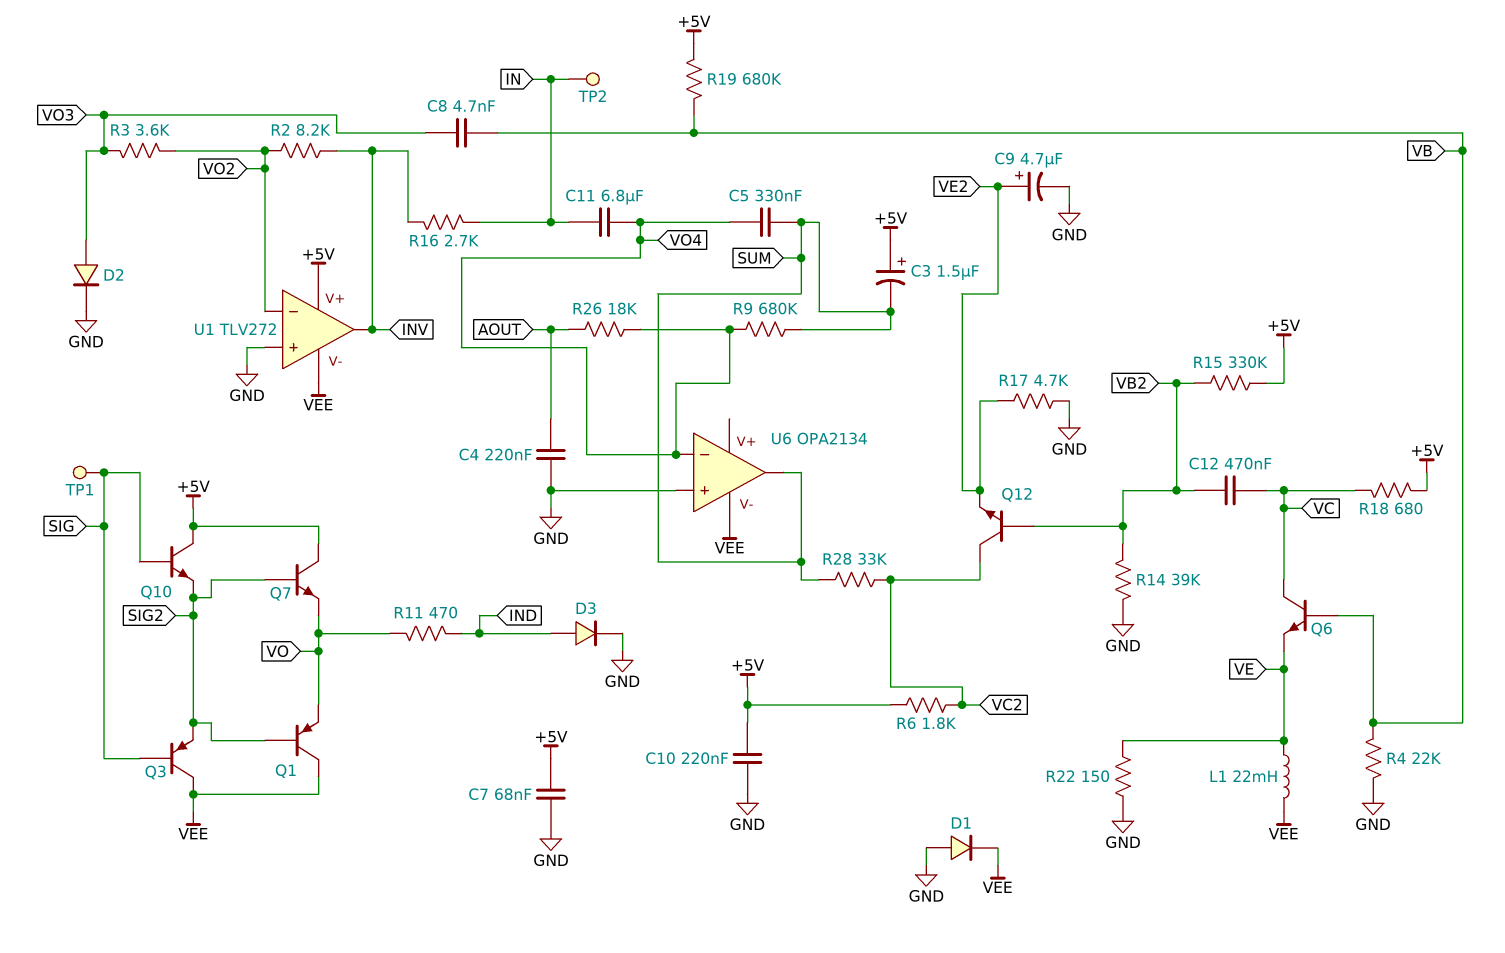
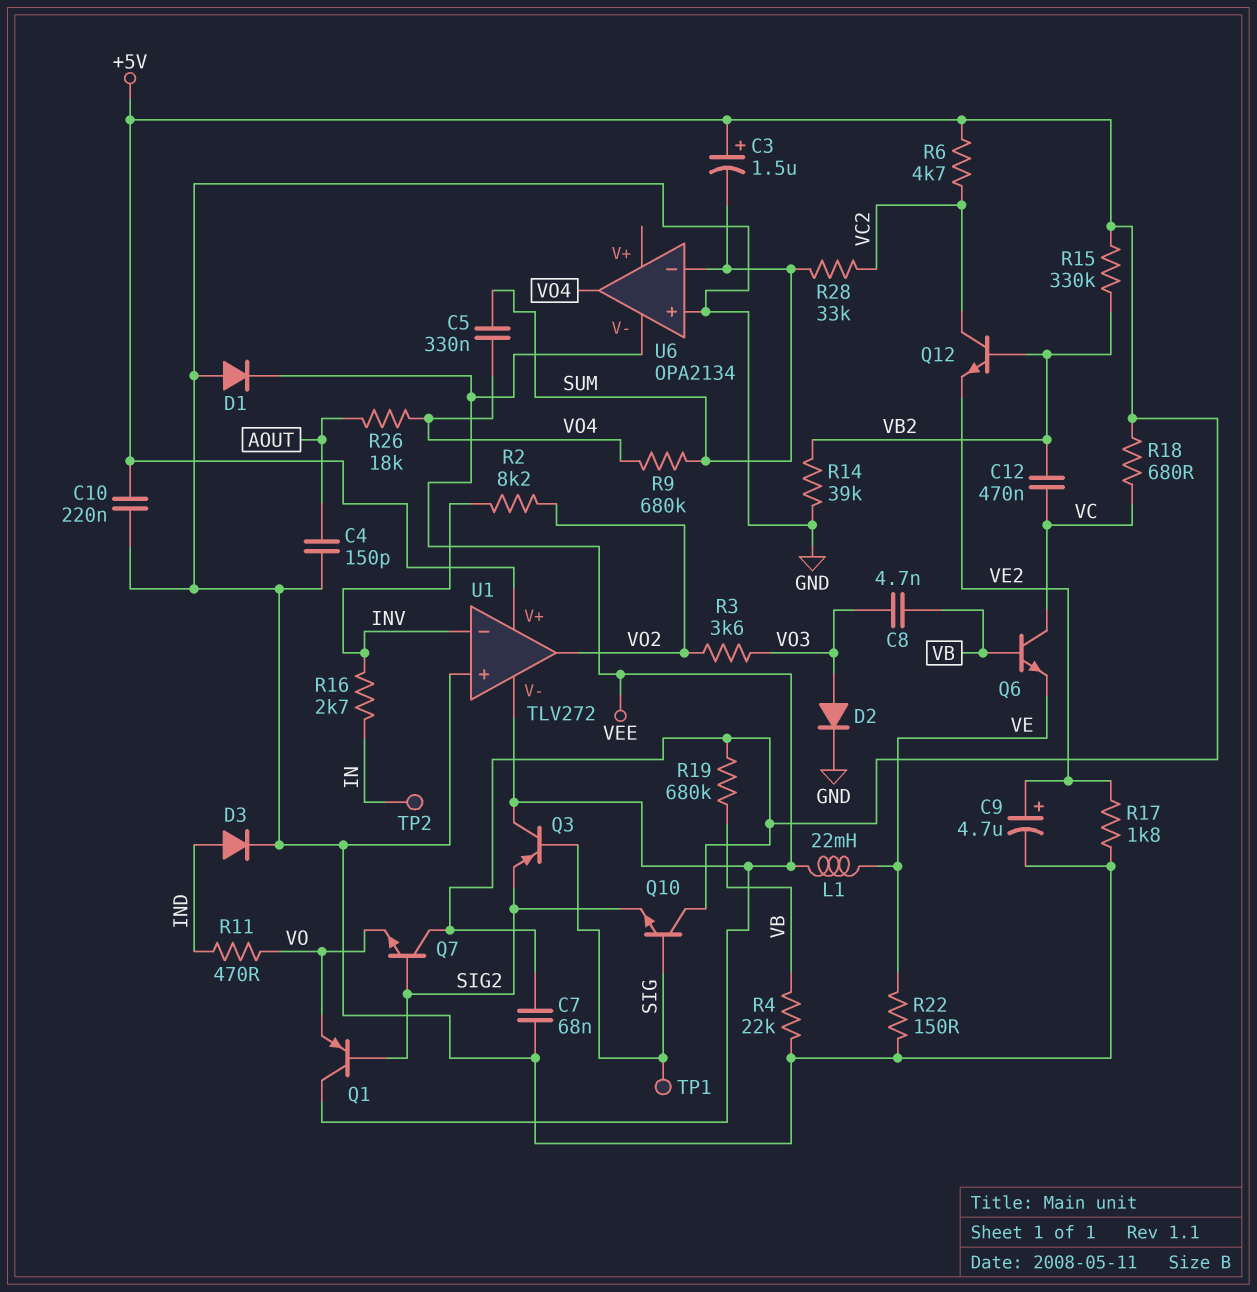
C4: 220nF (AOUT, GND) -> 150pF (AOUT, GND)
C11: 6.8uF (IN, VO4) -> none
R6: 1.8k (+5V, VC2) -> 4.7k (+5V, VC2)
R17: 4.7k (GND, VE2) -> 1.8k (GND, VE2)
U1 pin in-: VO2 -> INV
U1 pin out: INV -> VO2
U6 pin in-: VO4 -> SUM
U6 pin out: SUM -> VO4

